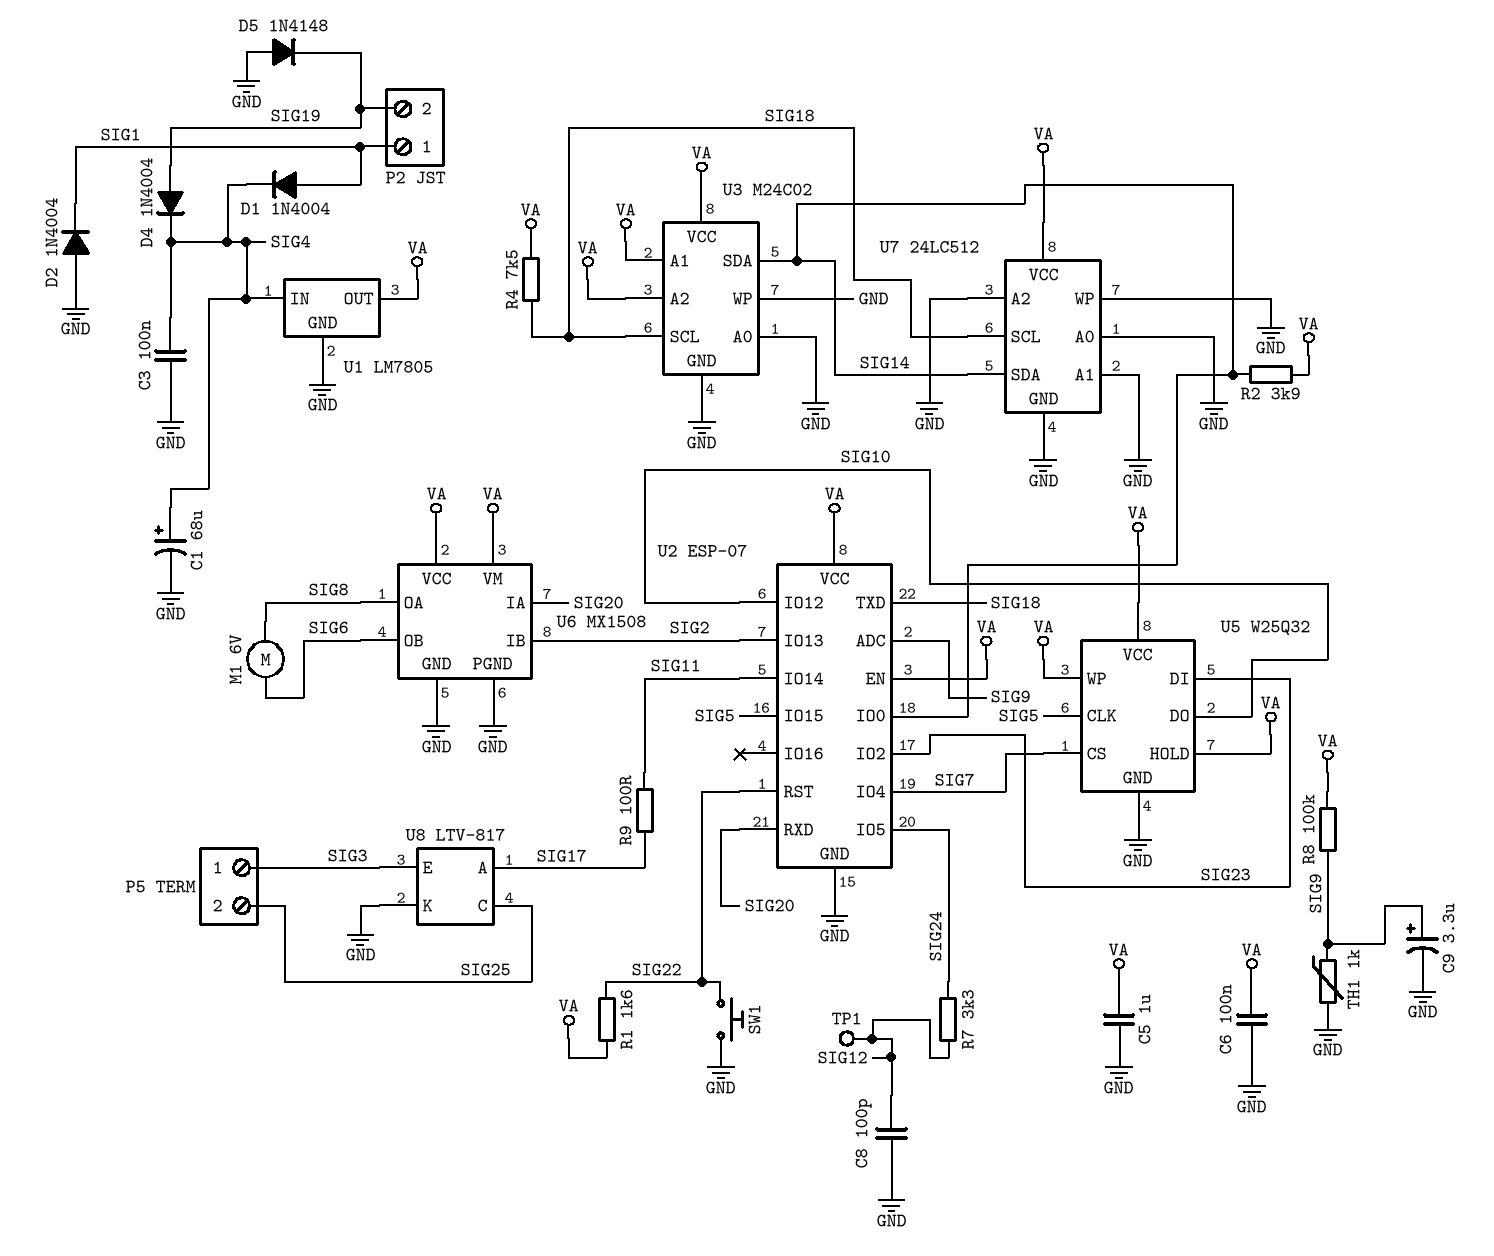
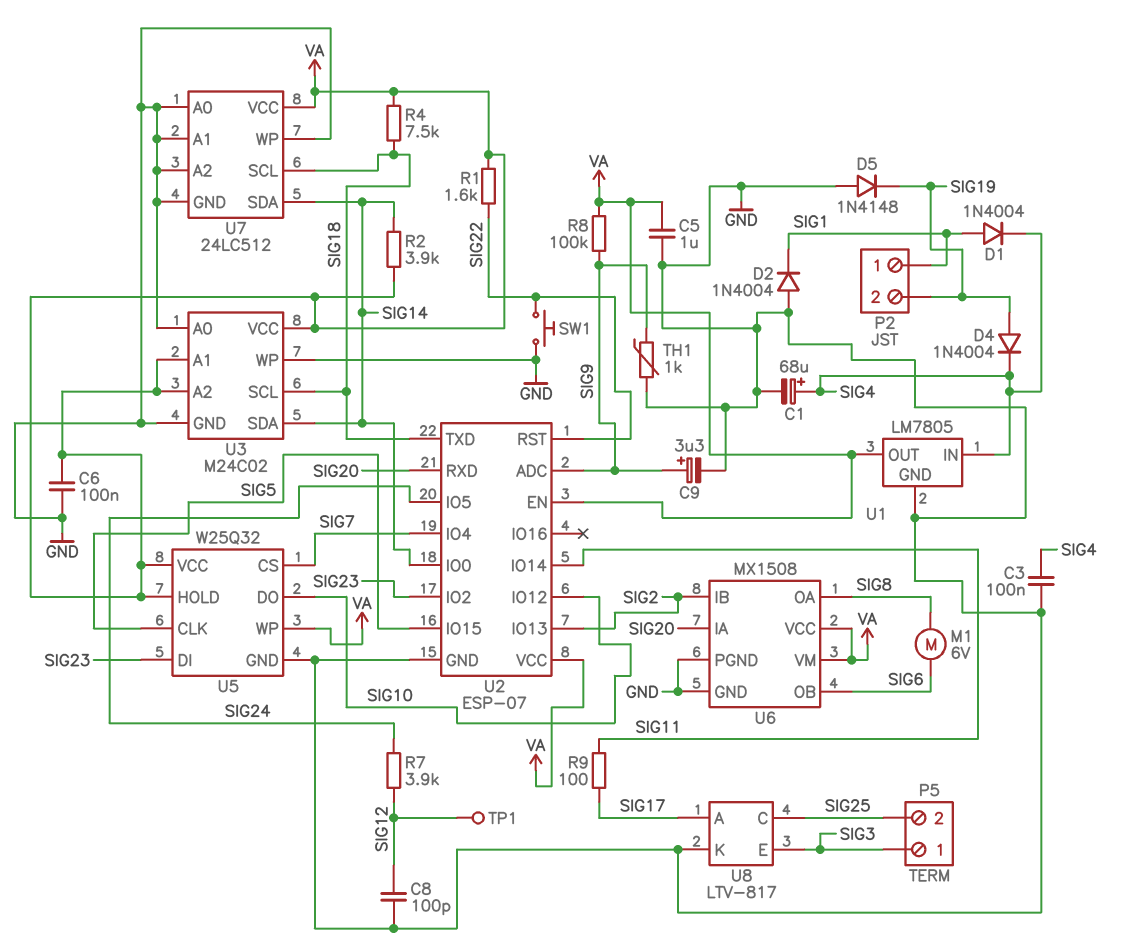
R7: 3.3k (SIG12, SIG24) -> 3.9k (SIG12, SIG24)

